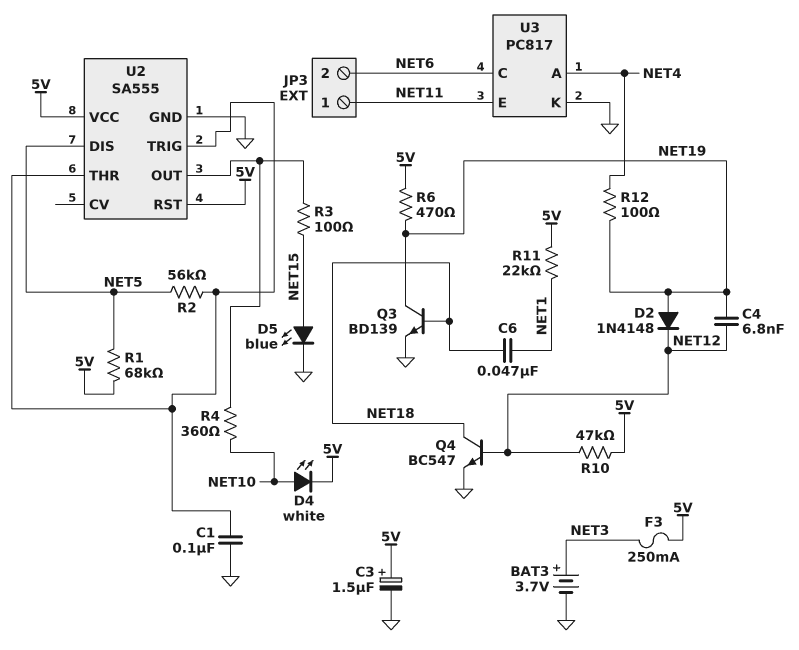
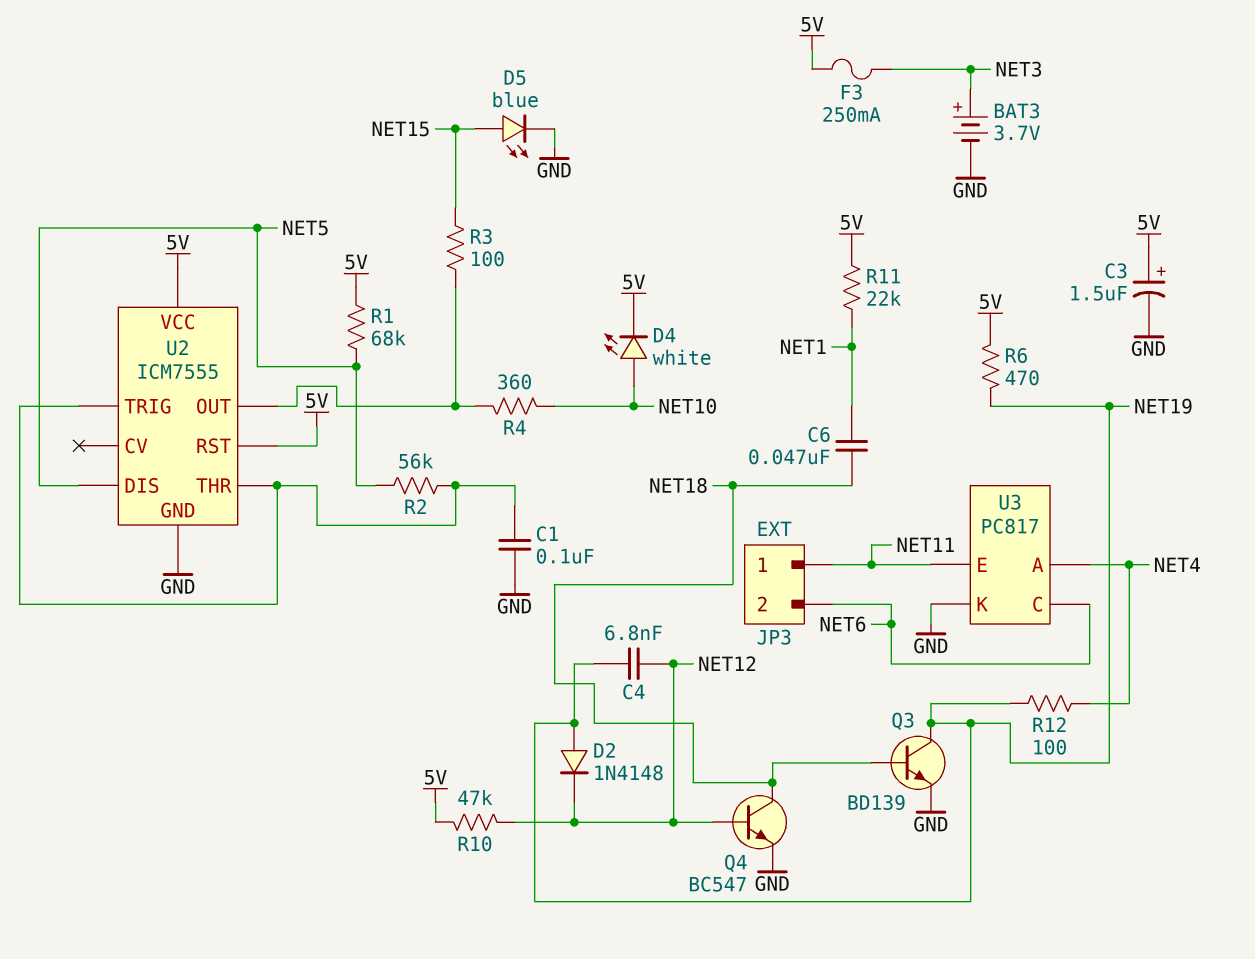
U2: SA555 -> ICM7555

